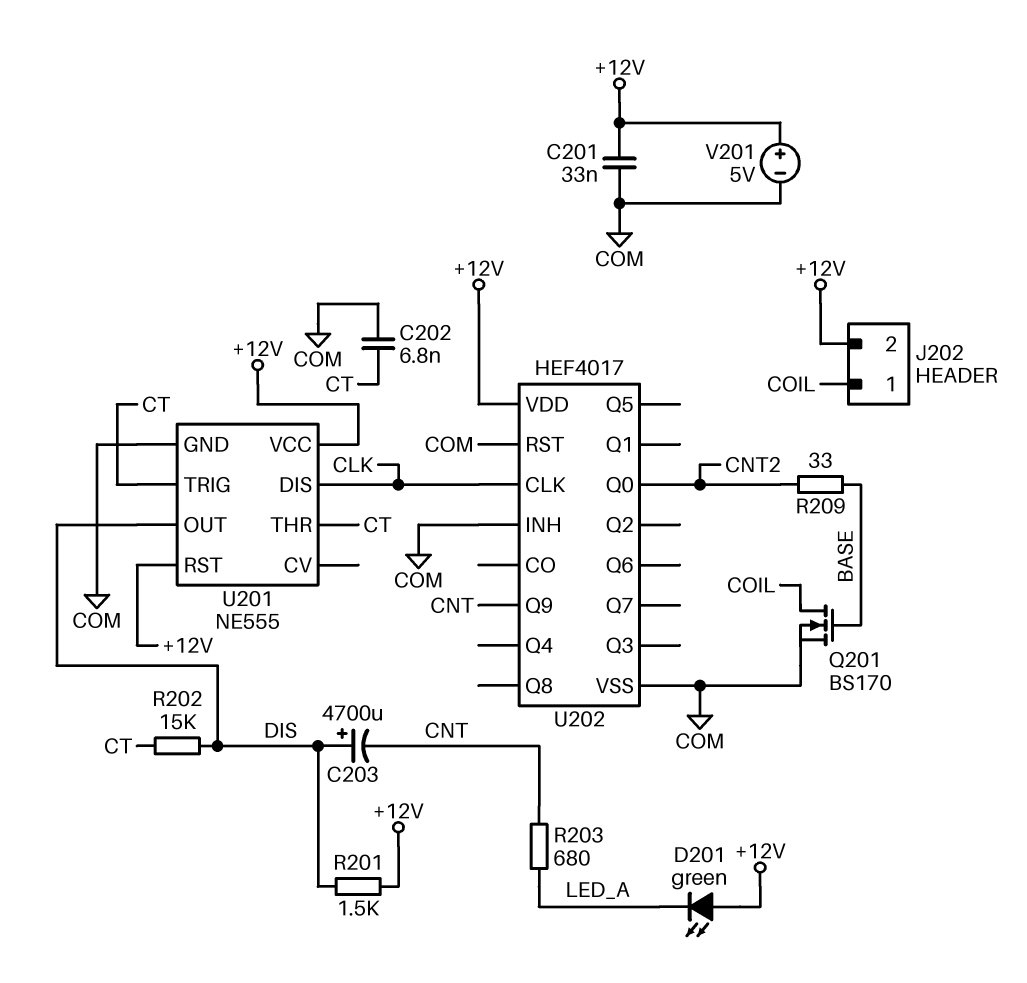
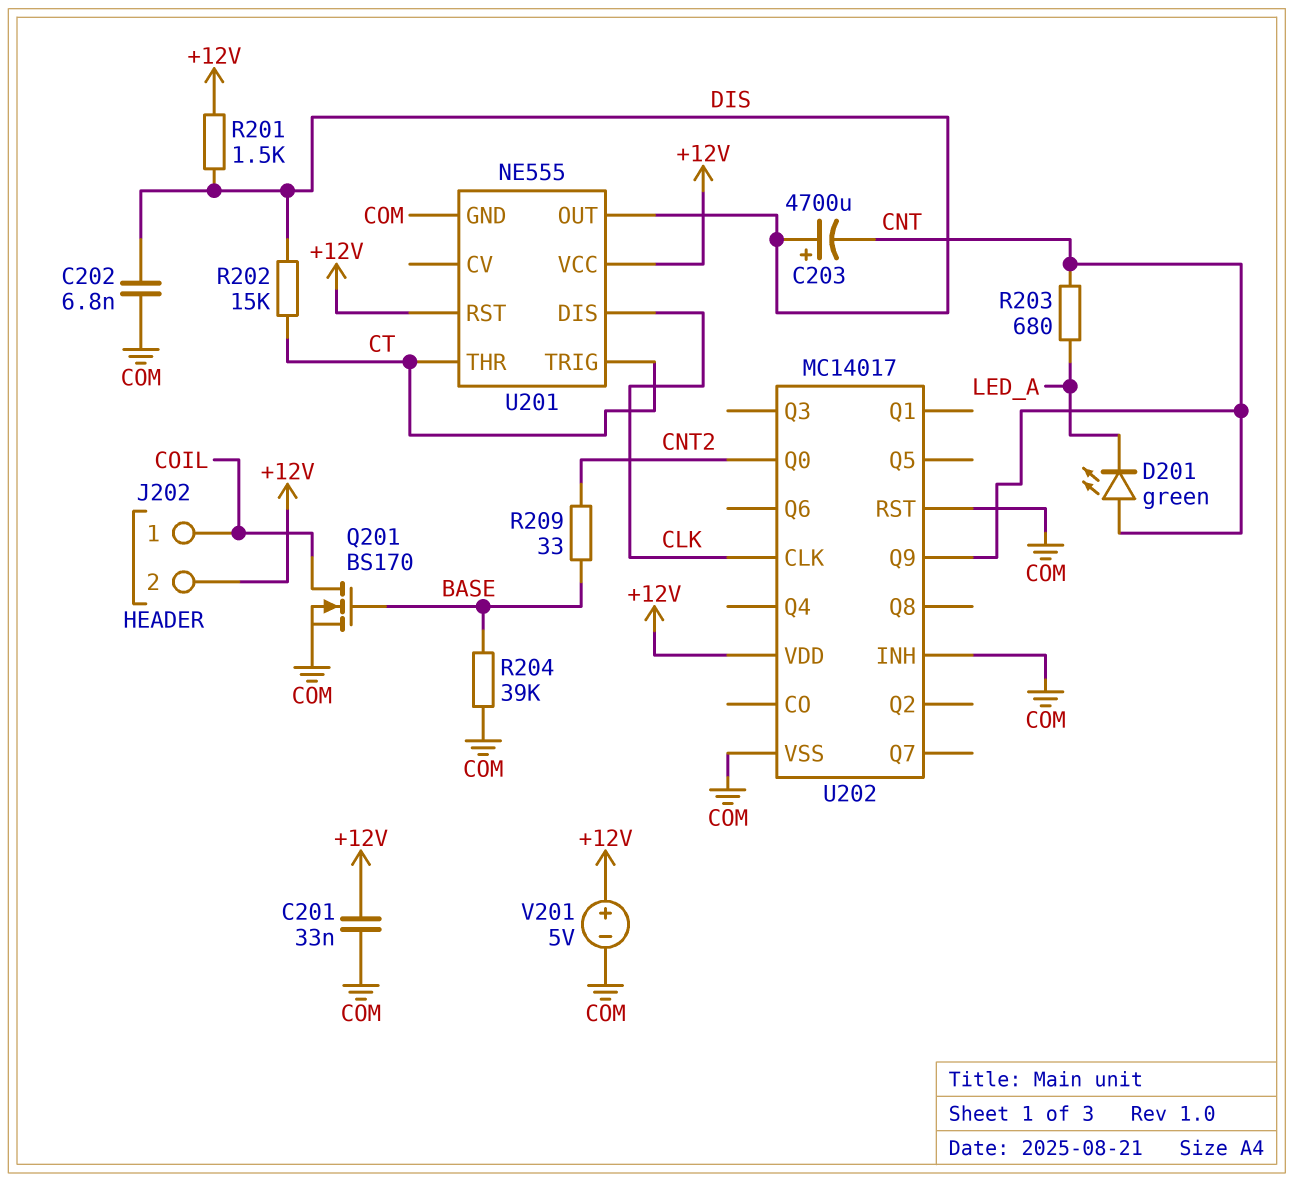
C202: 6.8nF (COM, CT) -> 6.8nF (COM, DIS)
D201: LED green (A +12V, K LED_A) -> LED green (A CNT, K LED_A)
R204: none -> 39k (BASE, COM)
U202: HEF4017 -> MC14017

